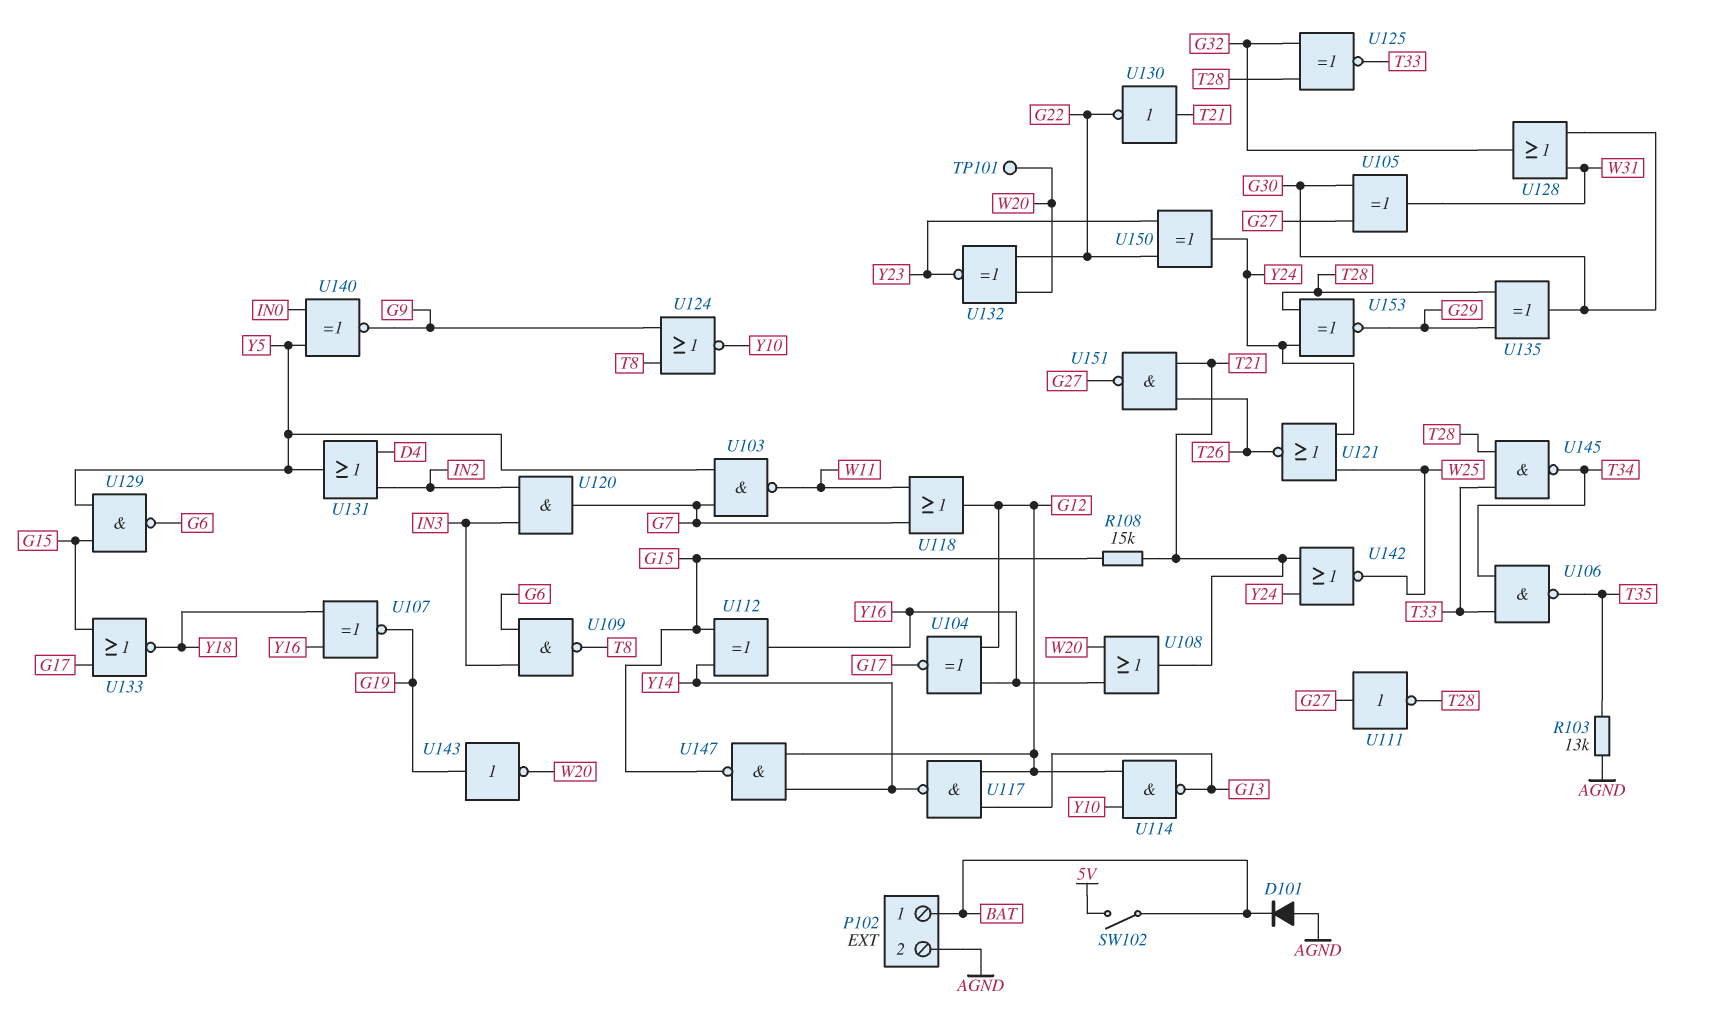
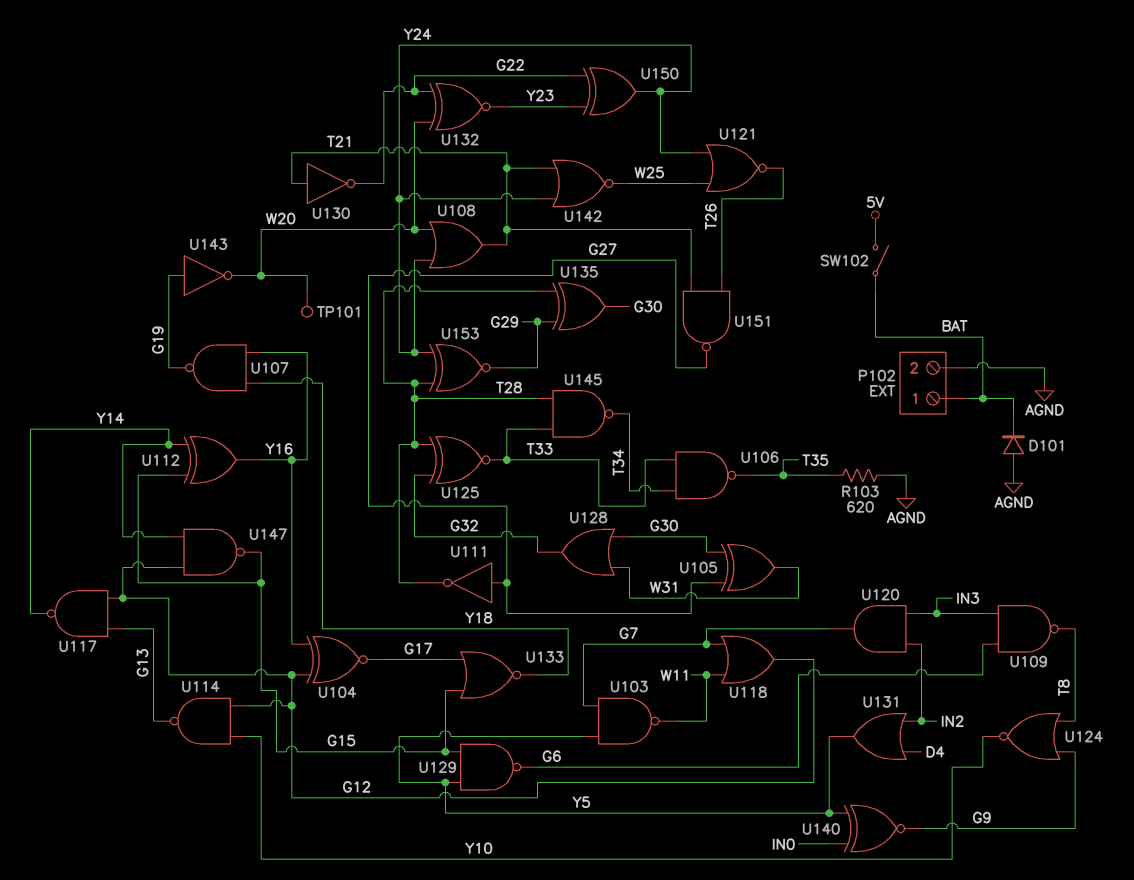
R103: 13k (AGND, T35) -> 620 (AGND, T35)
R108: 15k (G15, T21) -> none
U107: XNOR (in Y16, in Y18, out G19) -> NAND (in Y16, in Y18, out G19)
U108: OR (in W20, in Y16, out T21) -> OR (in W20, in Y24, out T21)

